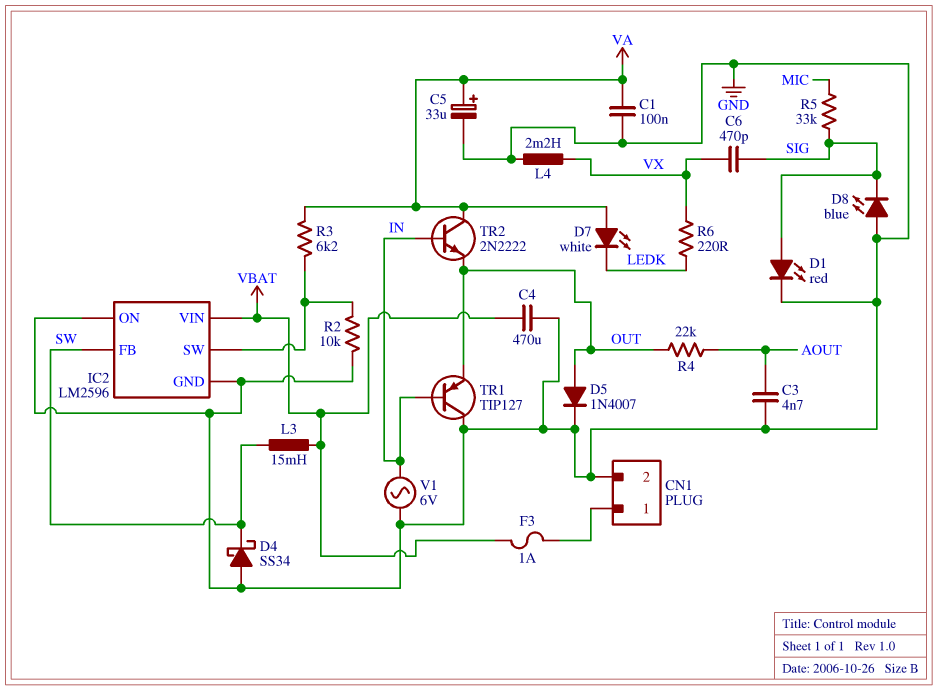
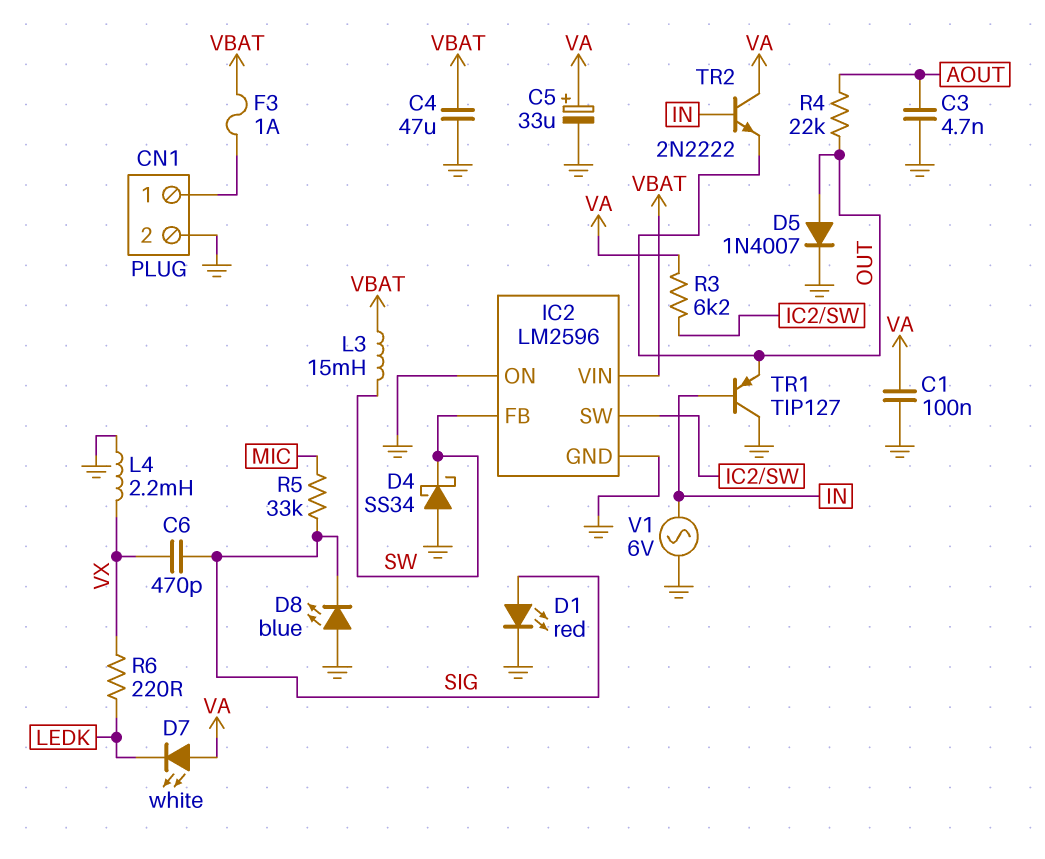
C4: 470uF (GND, VBAT) -> 47uF (GND, VBAT)
R2: 10k (GND, IC2/SW) -> none

